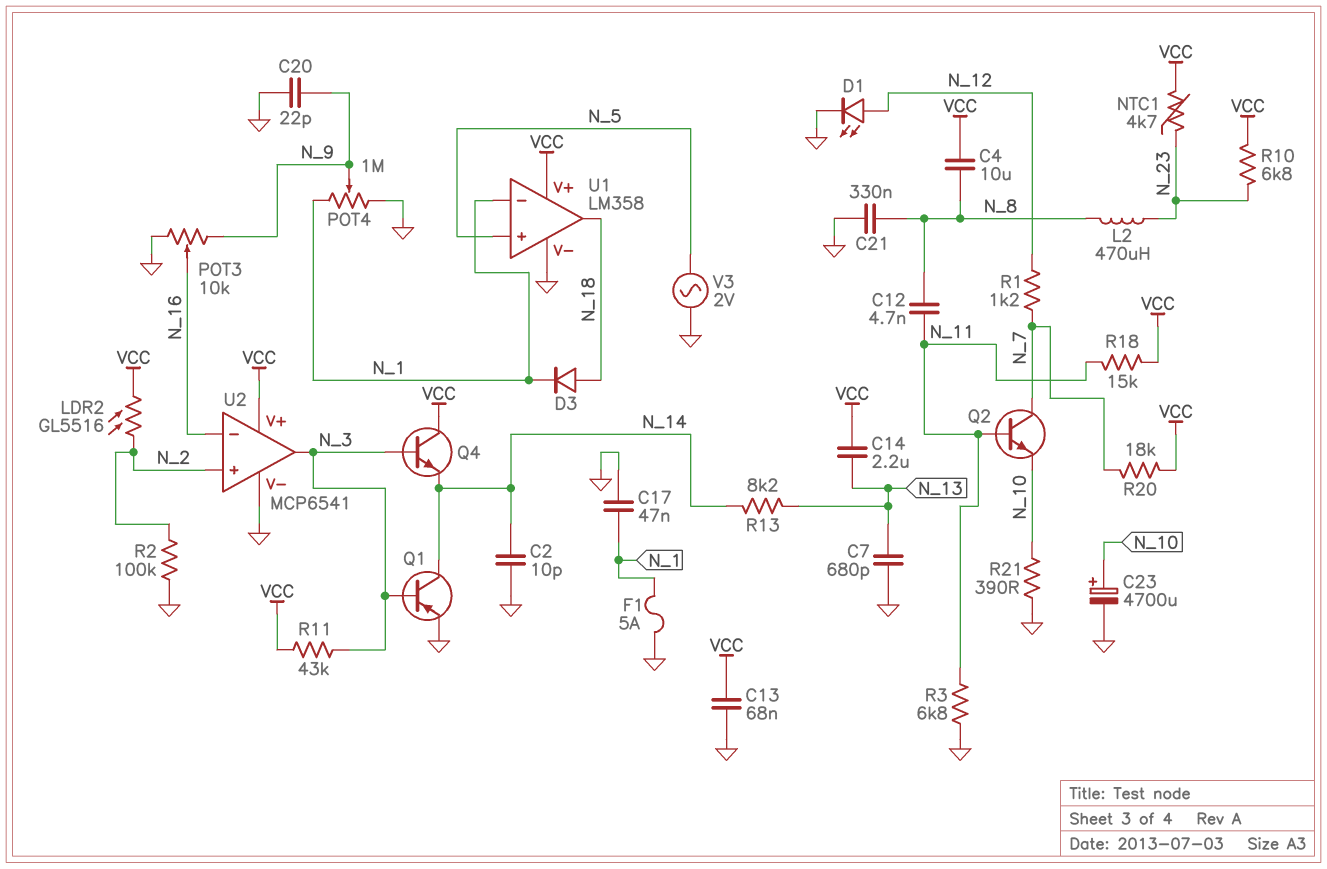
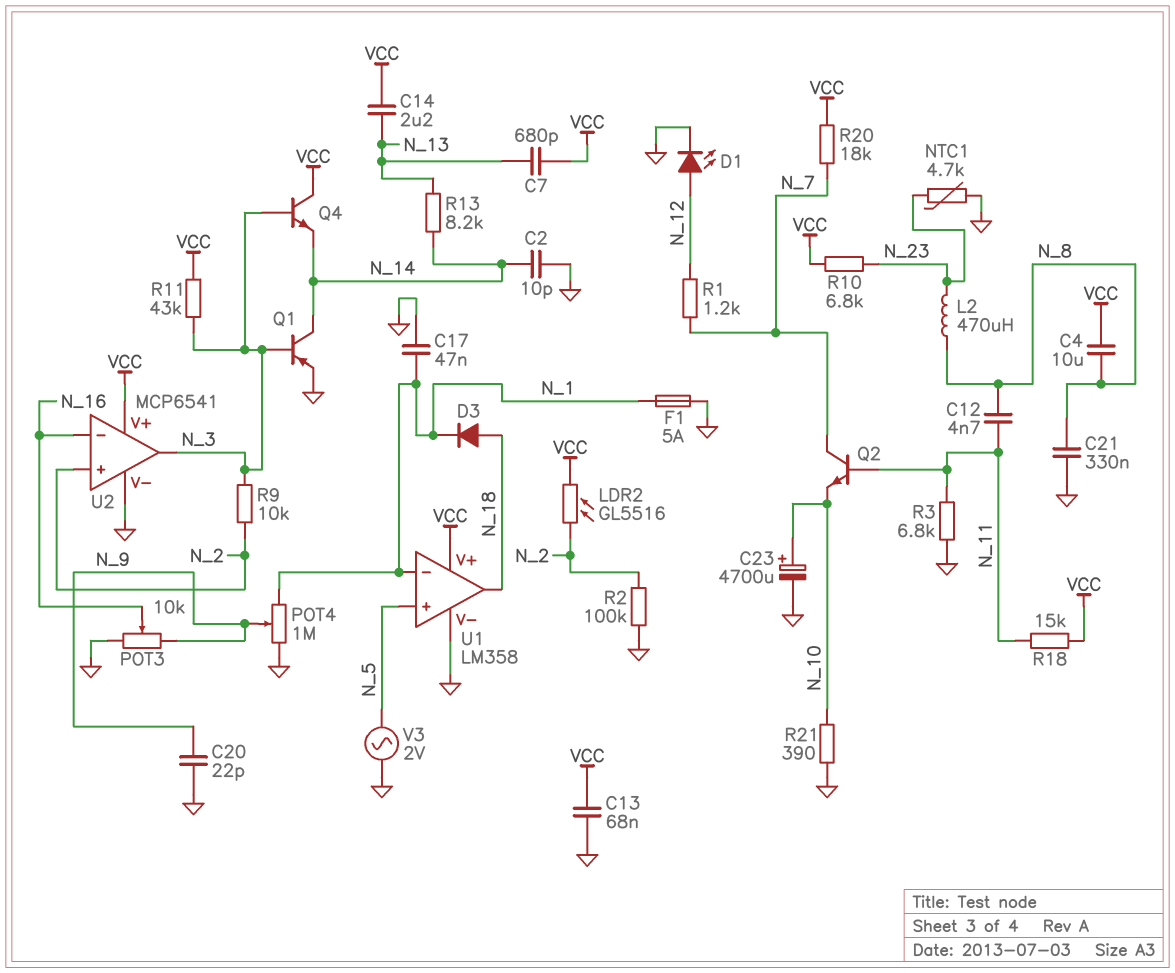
C7: 680pF (GND, N_13) -> 680pF (N_13, VCC)
NTC1: 4.7k (N_23, VCC) -> 4.7k (GND, N_23)
R9: none -> 10k (N_2, N_3)

